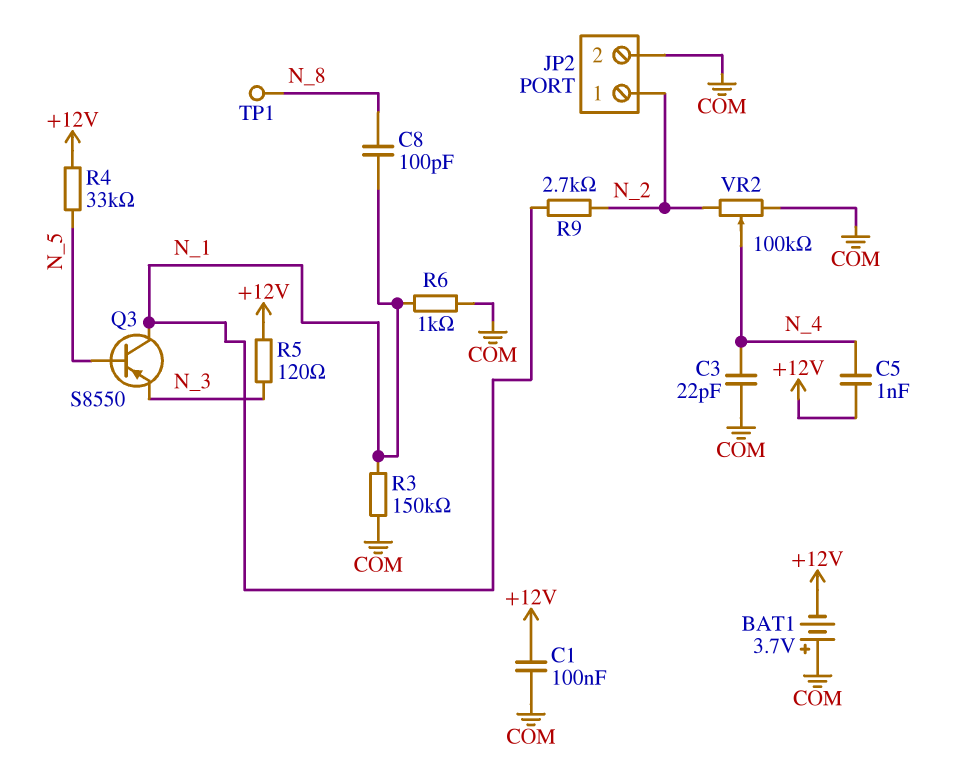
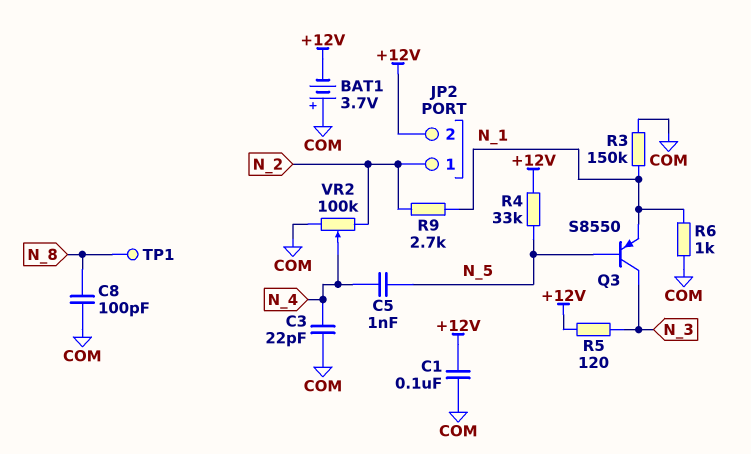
C5: 1nF (+12V, N_4) -> 1nF (N_4, N_5)
C8: 100pF (N_1, N_8) -> 100pF (COM, N_8)
JP2 pin 2: COM -> +12V
Q3: PNP S8550 (B N_5, C N_1, E N_3) -> PNP S8550 (B N_5, C N_3, E N_1)

